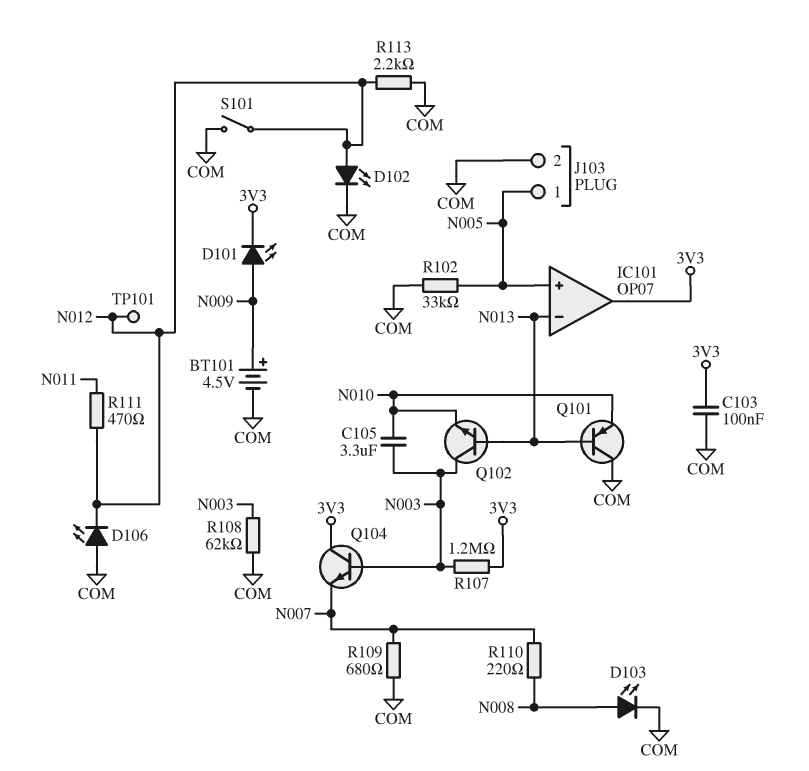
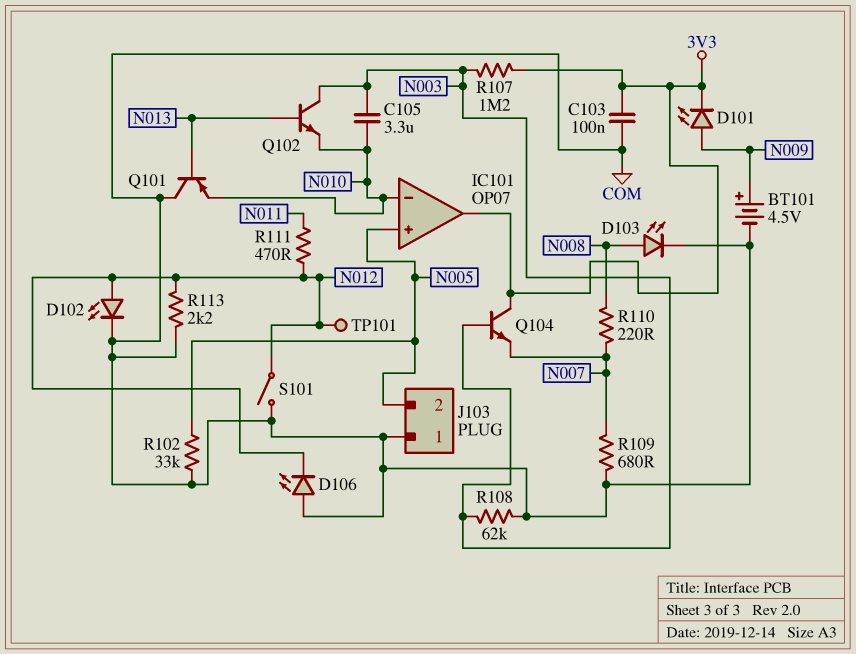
IC101 pin in-: N013 -> N010
J103 pin 1: N005 -> COM
J103 pin 2: COM -> N005

